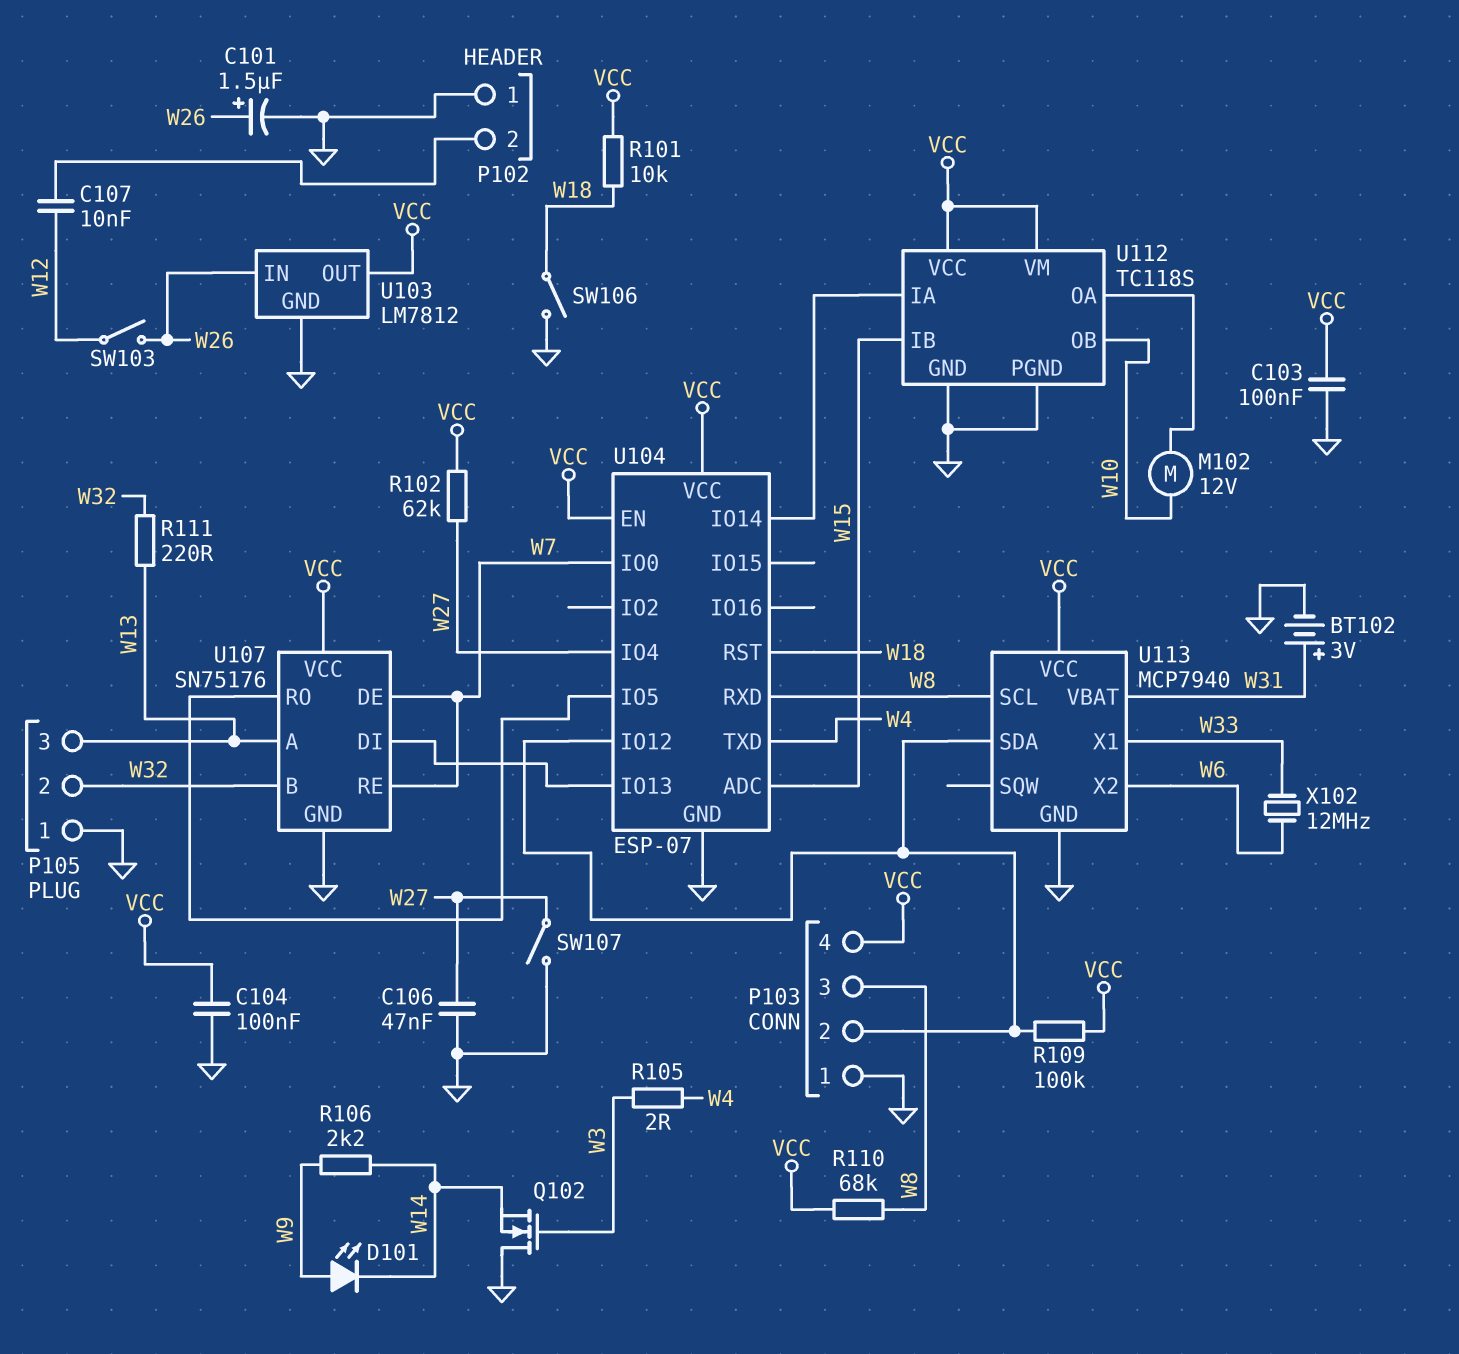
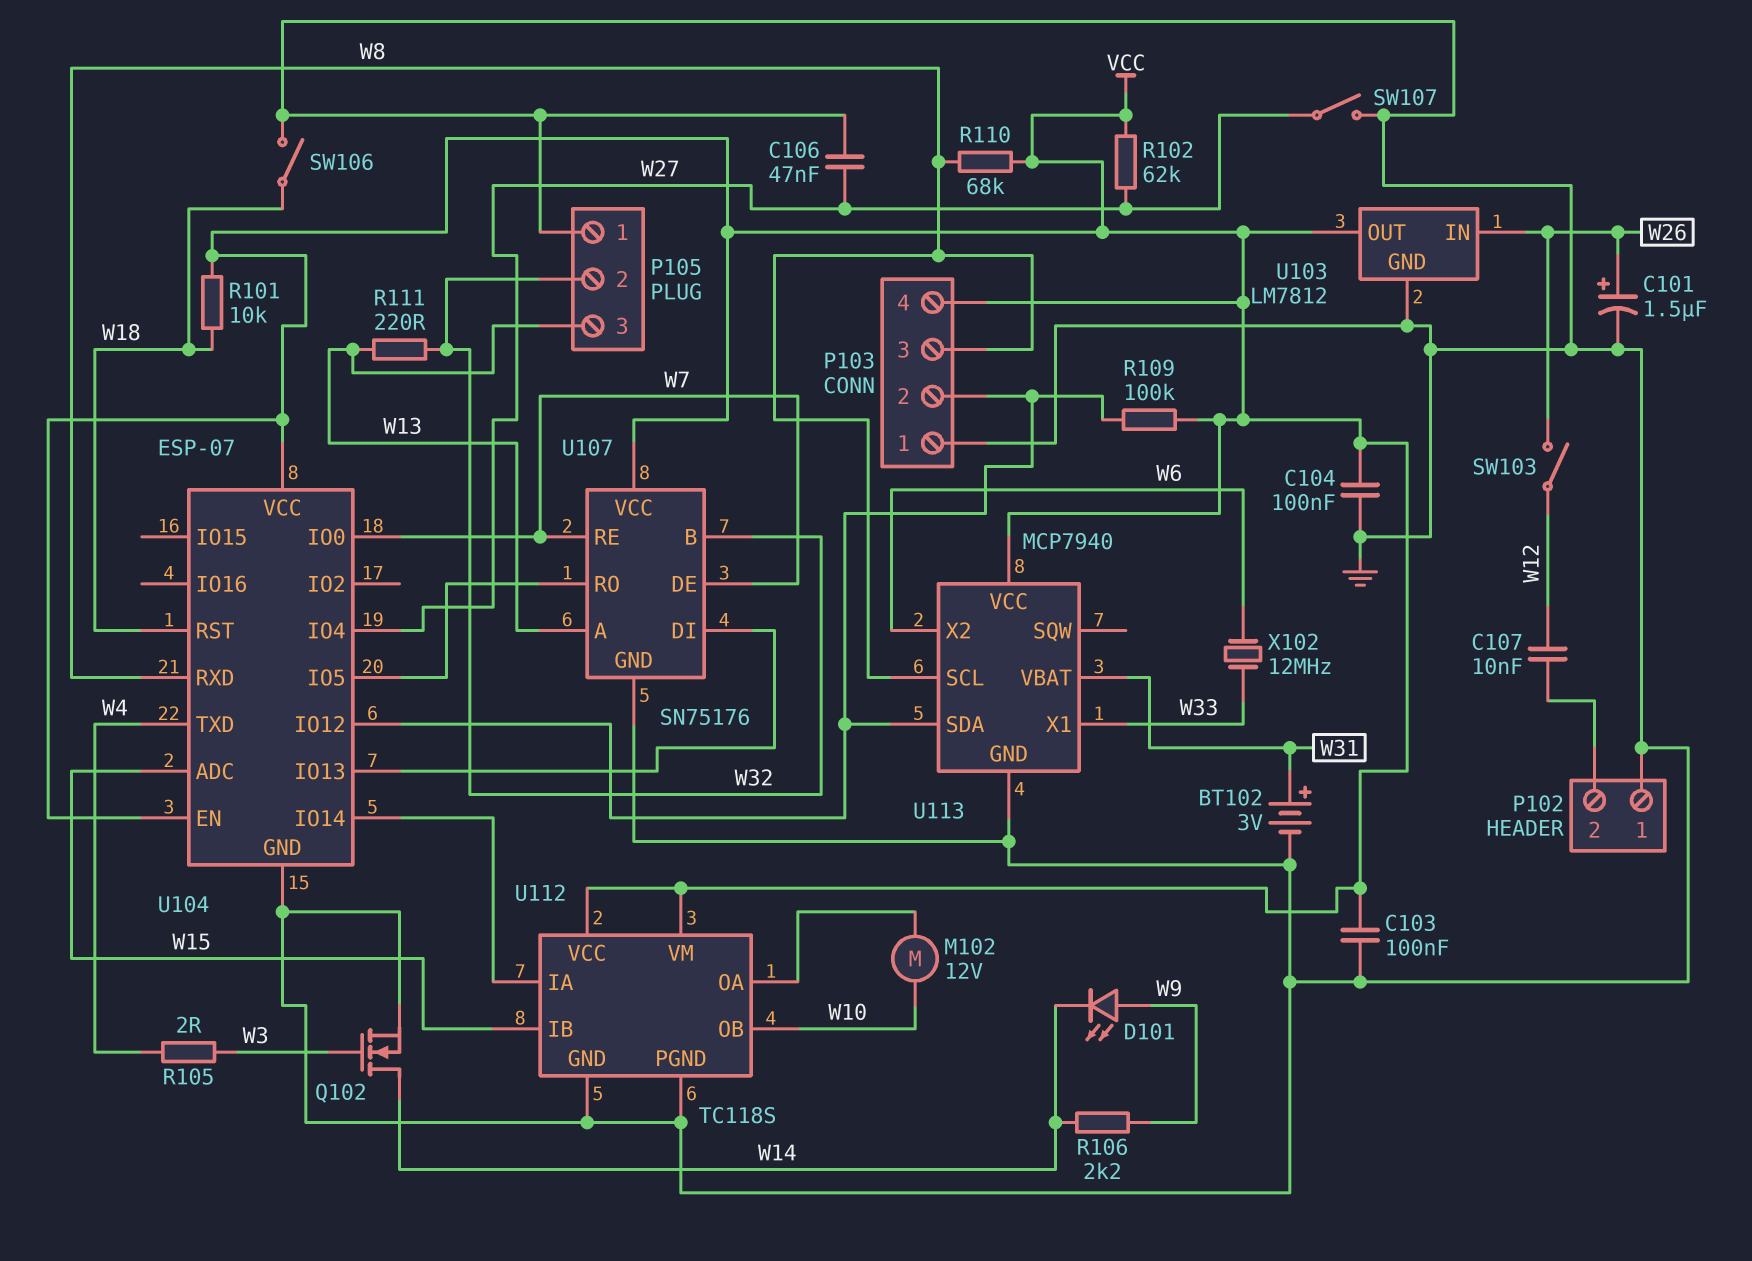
Q102: NMOS (G W3, D GND, S W14) -> NMOS (G W3, D W14, S GND)

